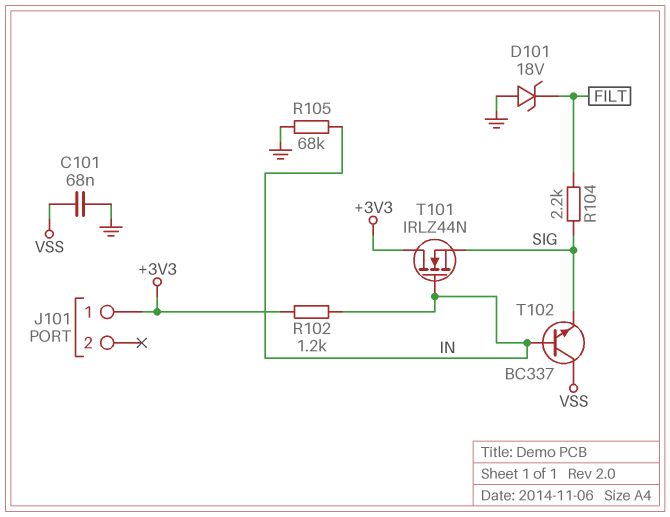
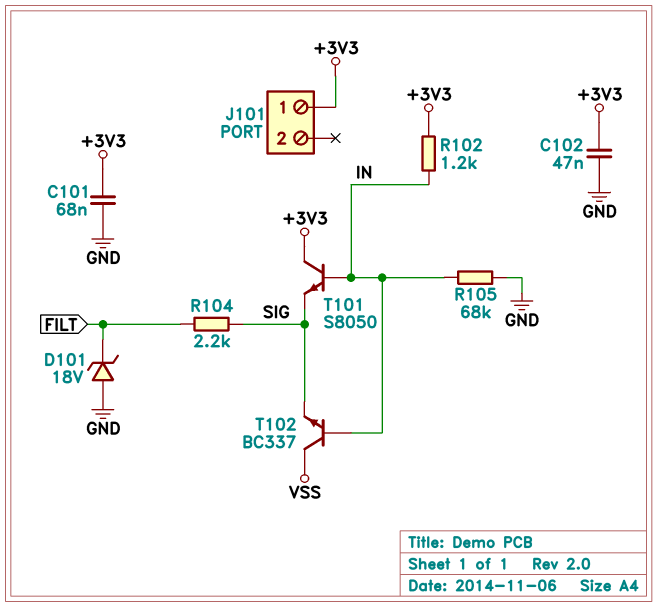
C101: 68nF (GND, VSS) -> 68nF (+3V3, GND)
C102: none -> 47nF (+3V3, GND)
T101: NMOS IRLZ44N (G IN, D +3V3, S SIG) -> NPN S8050 (B IN, C +3V3, E SIG)

